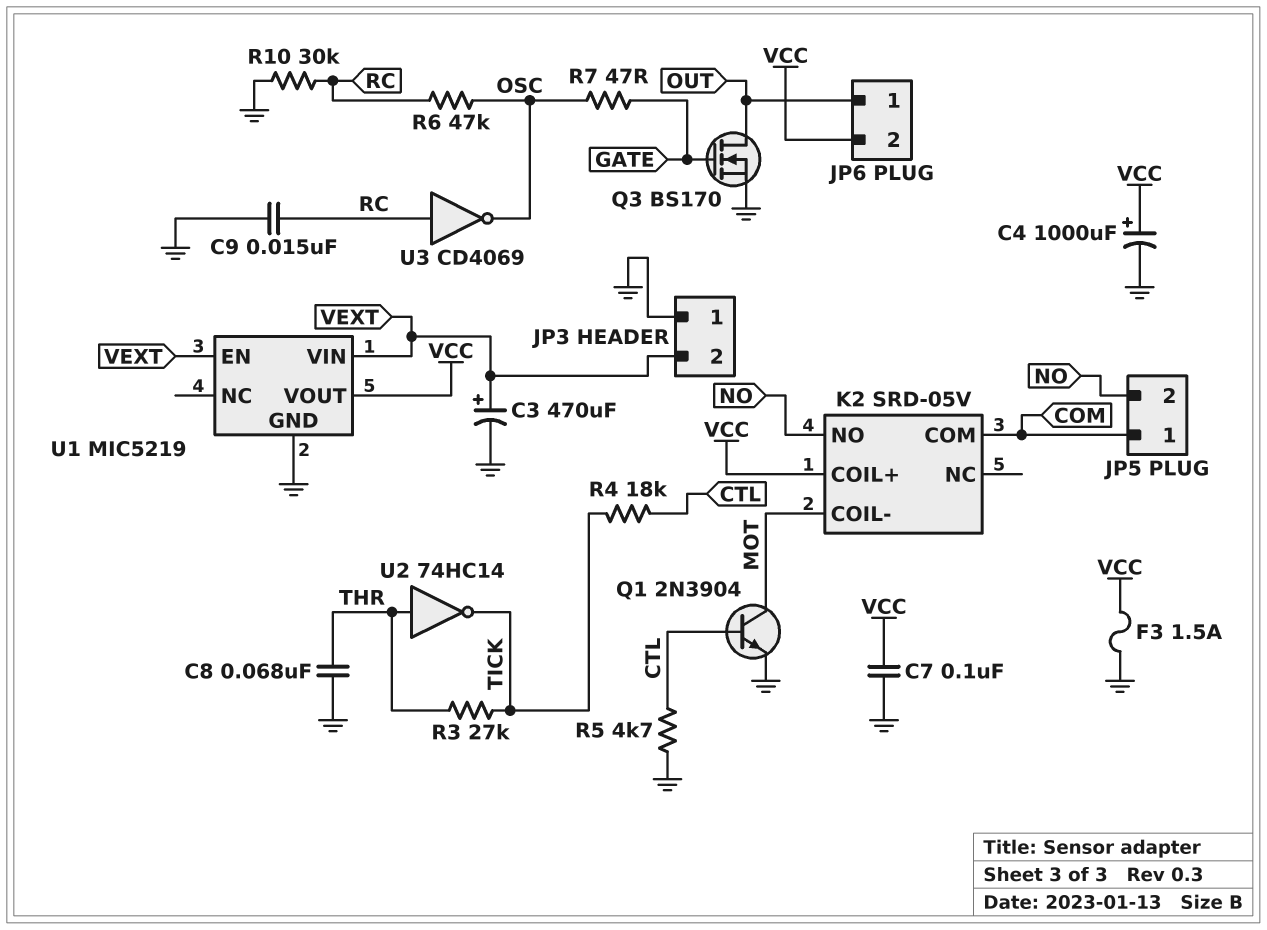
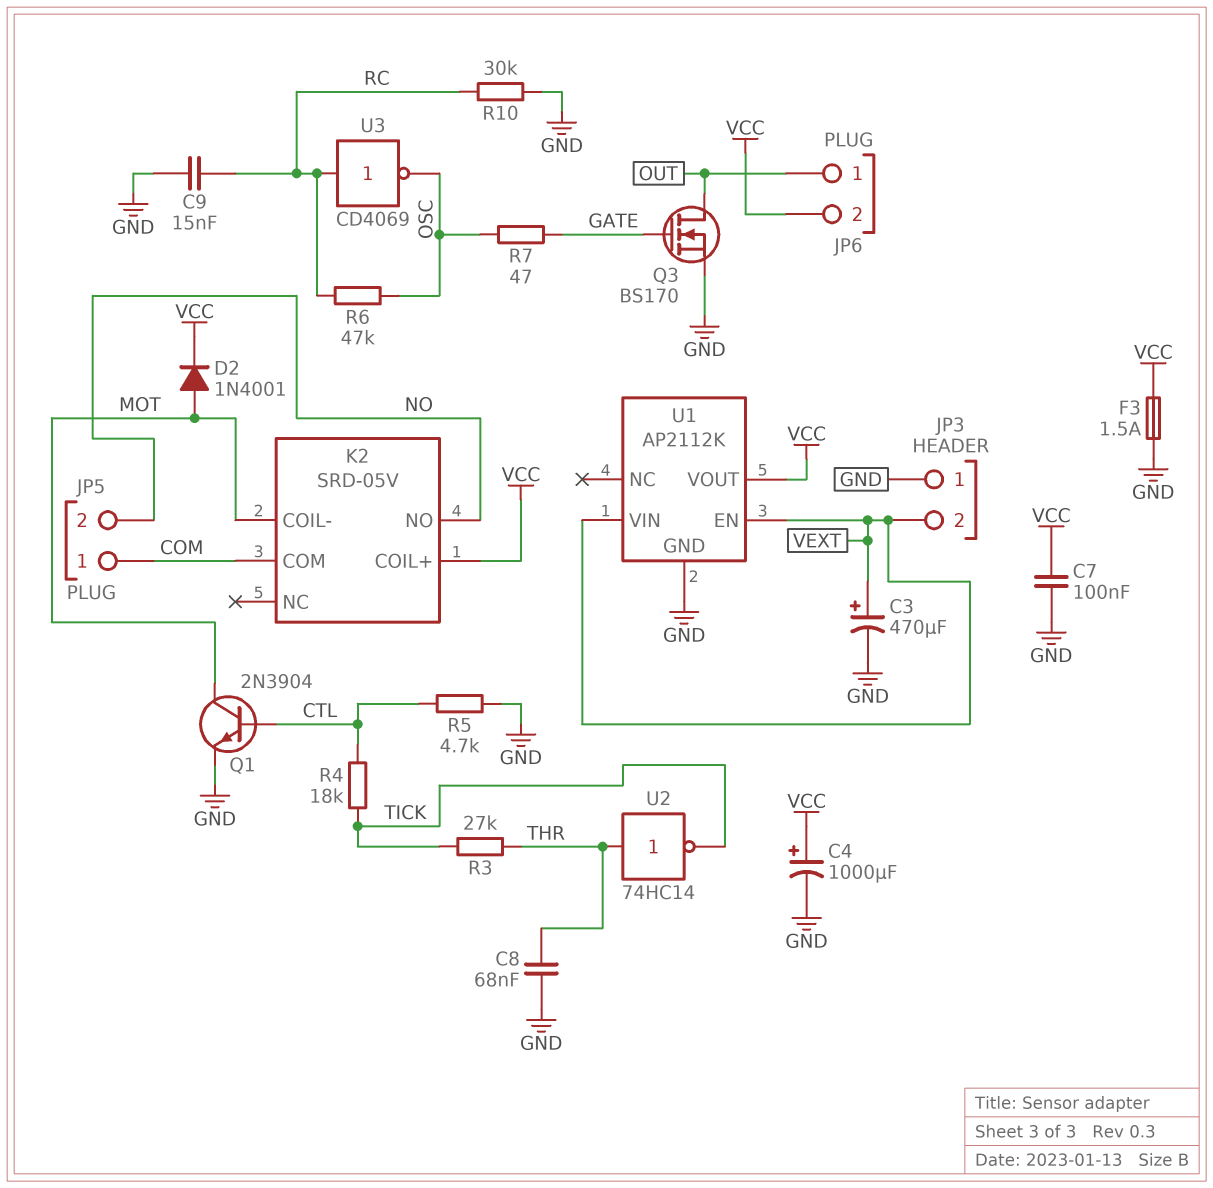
D2: none -> diode 1N4001 (A MOT, K VCC)
U1: MIC5219 -> AP2112K

